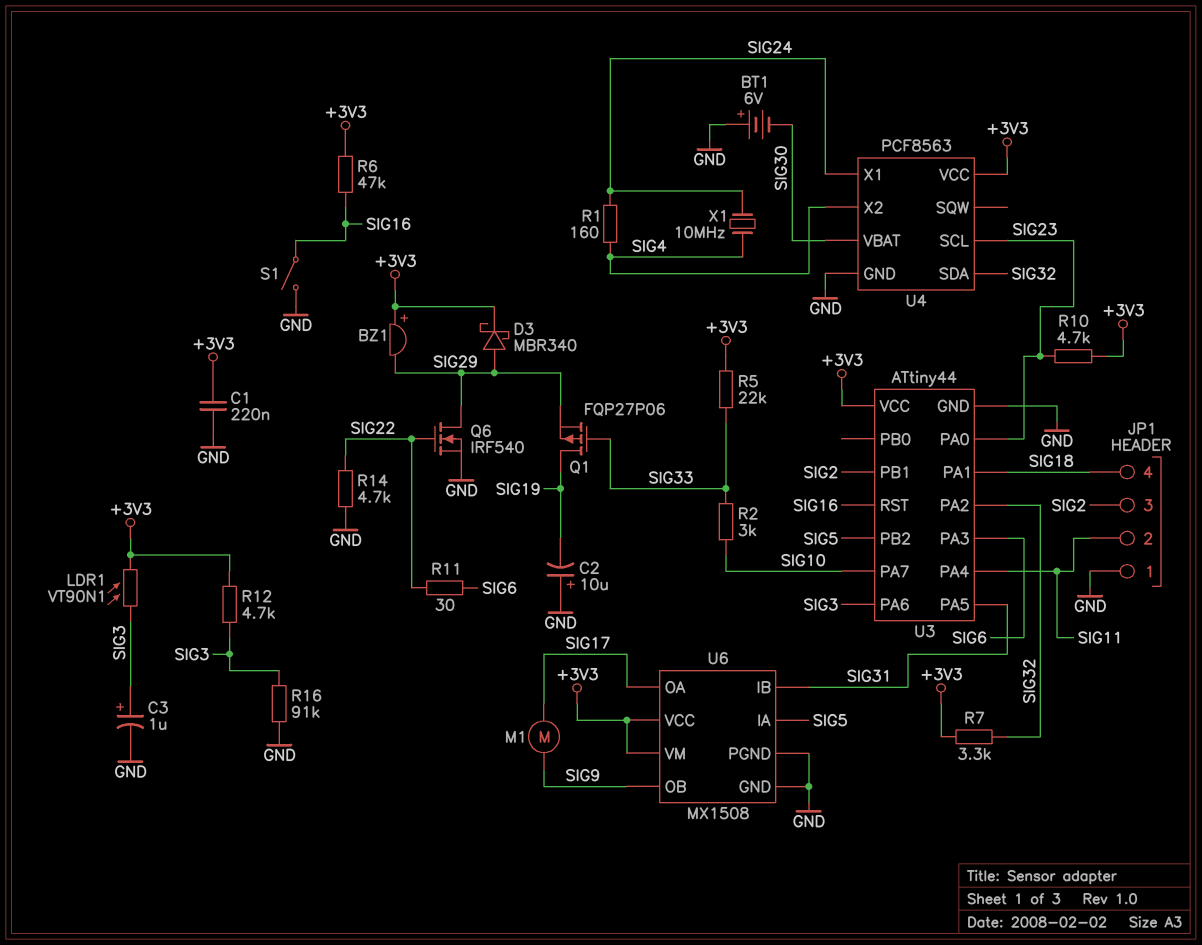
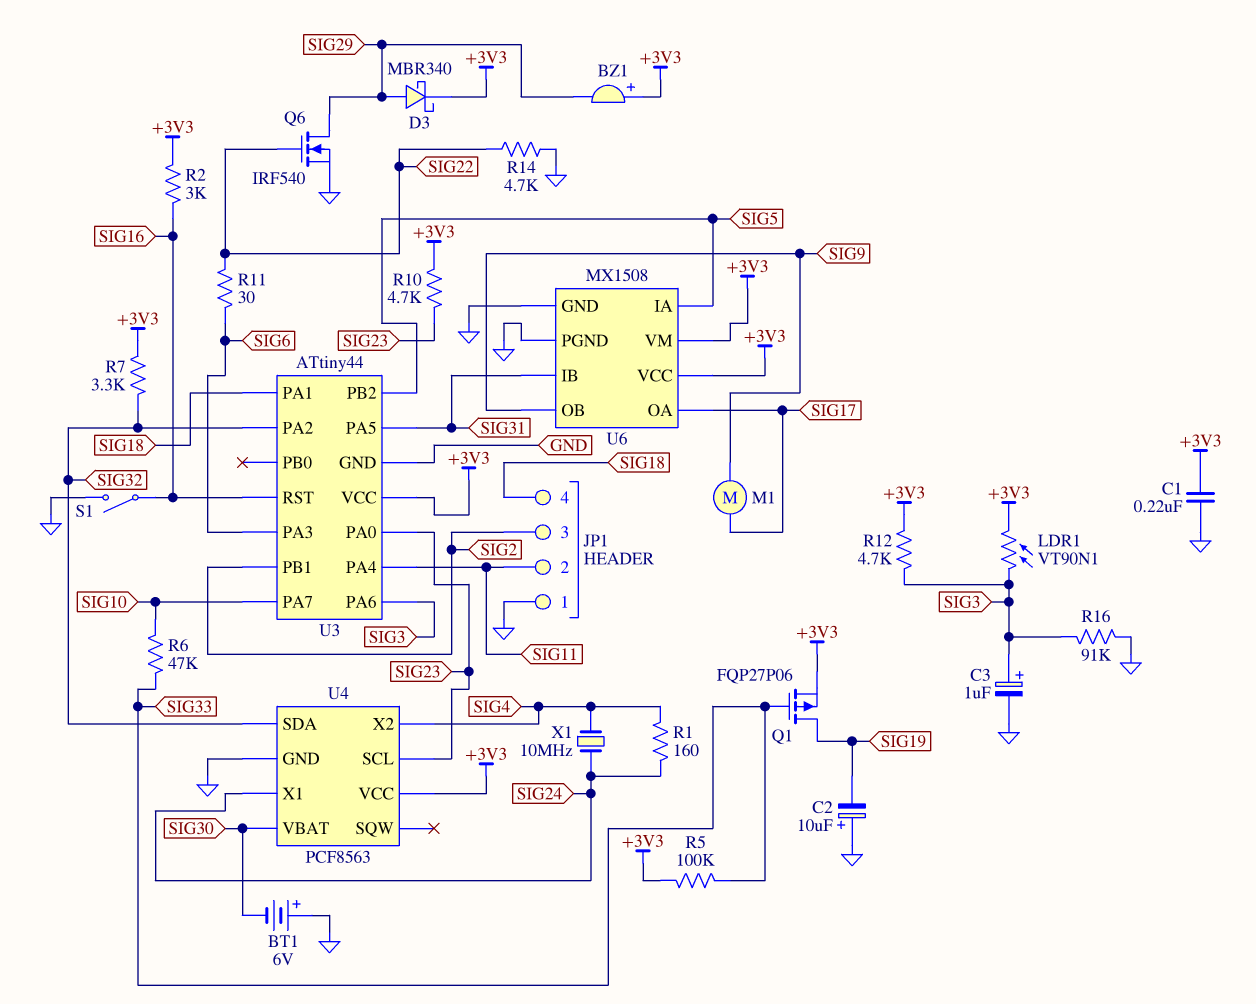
Q1: PMOS FQP27P06 (G SIG33, D SIG19, S SIG29) -> PMOS FQP27P06 (G SIG33, D SIG19, S +3V3)
R2: 3k (SIG10, SIG33) -> 3k (+3V3, SIG16)
R5: 22k (+3V3, SIG33) -> 100k (+3V3, SIG33)
R6: 47k (+3V3, SIG16) -> 47k (SIG10, SIG33)

